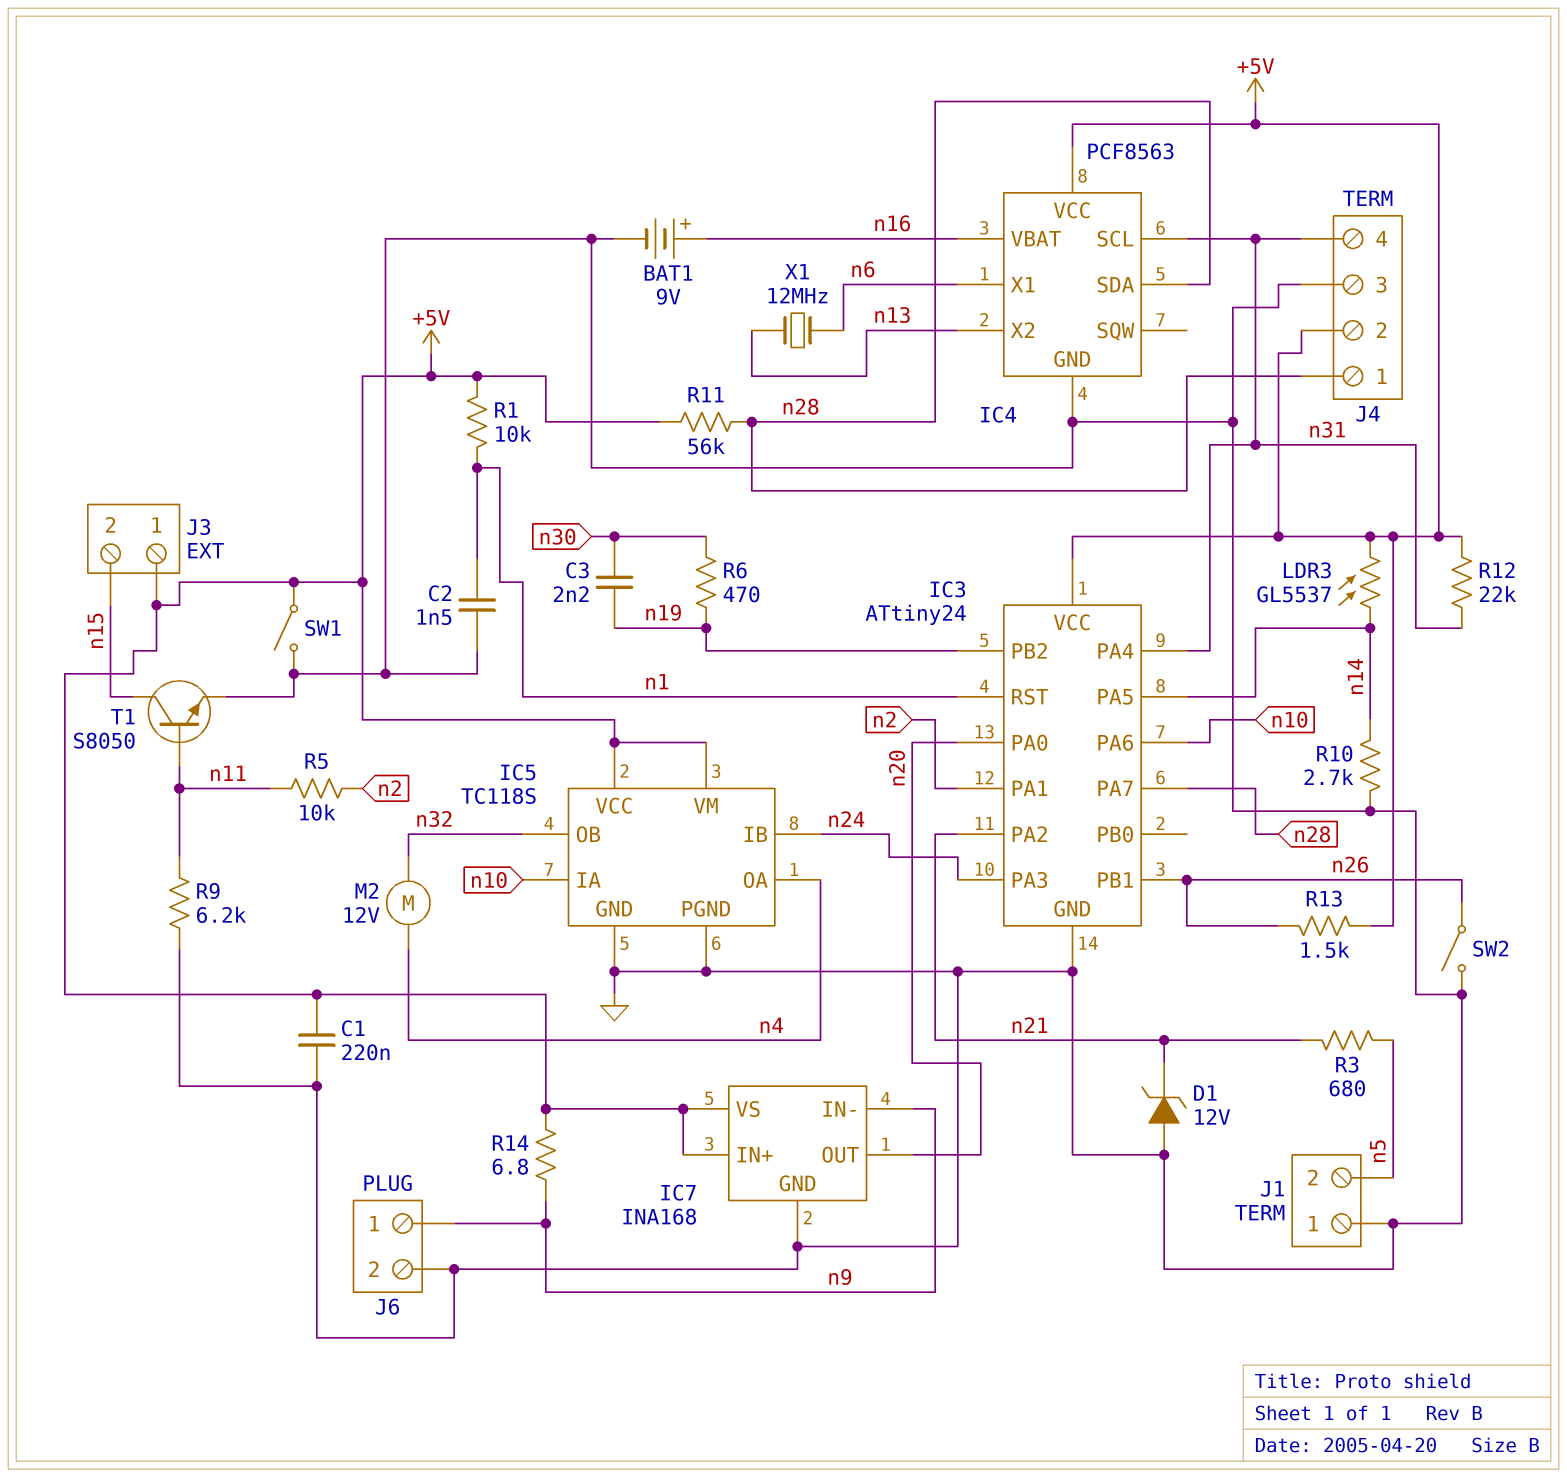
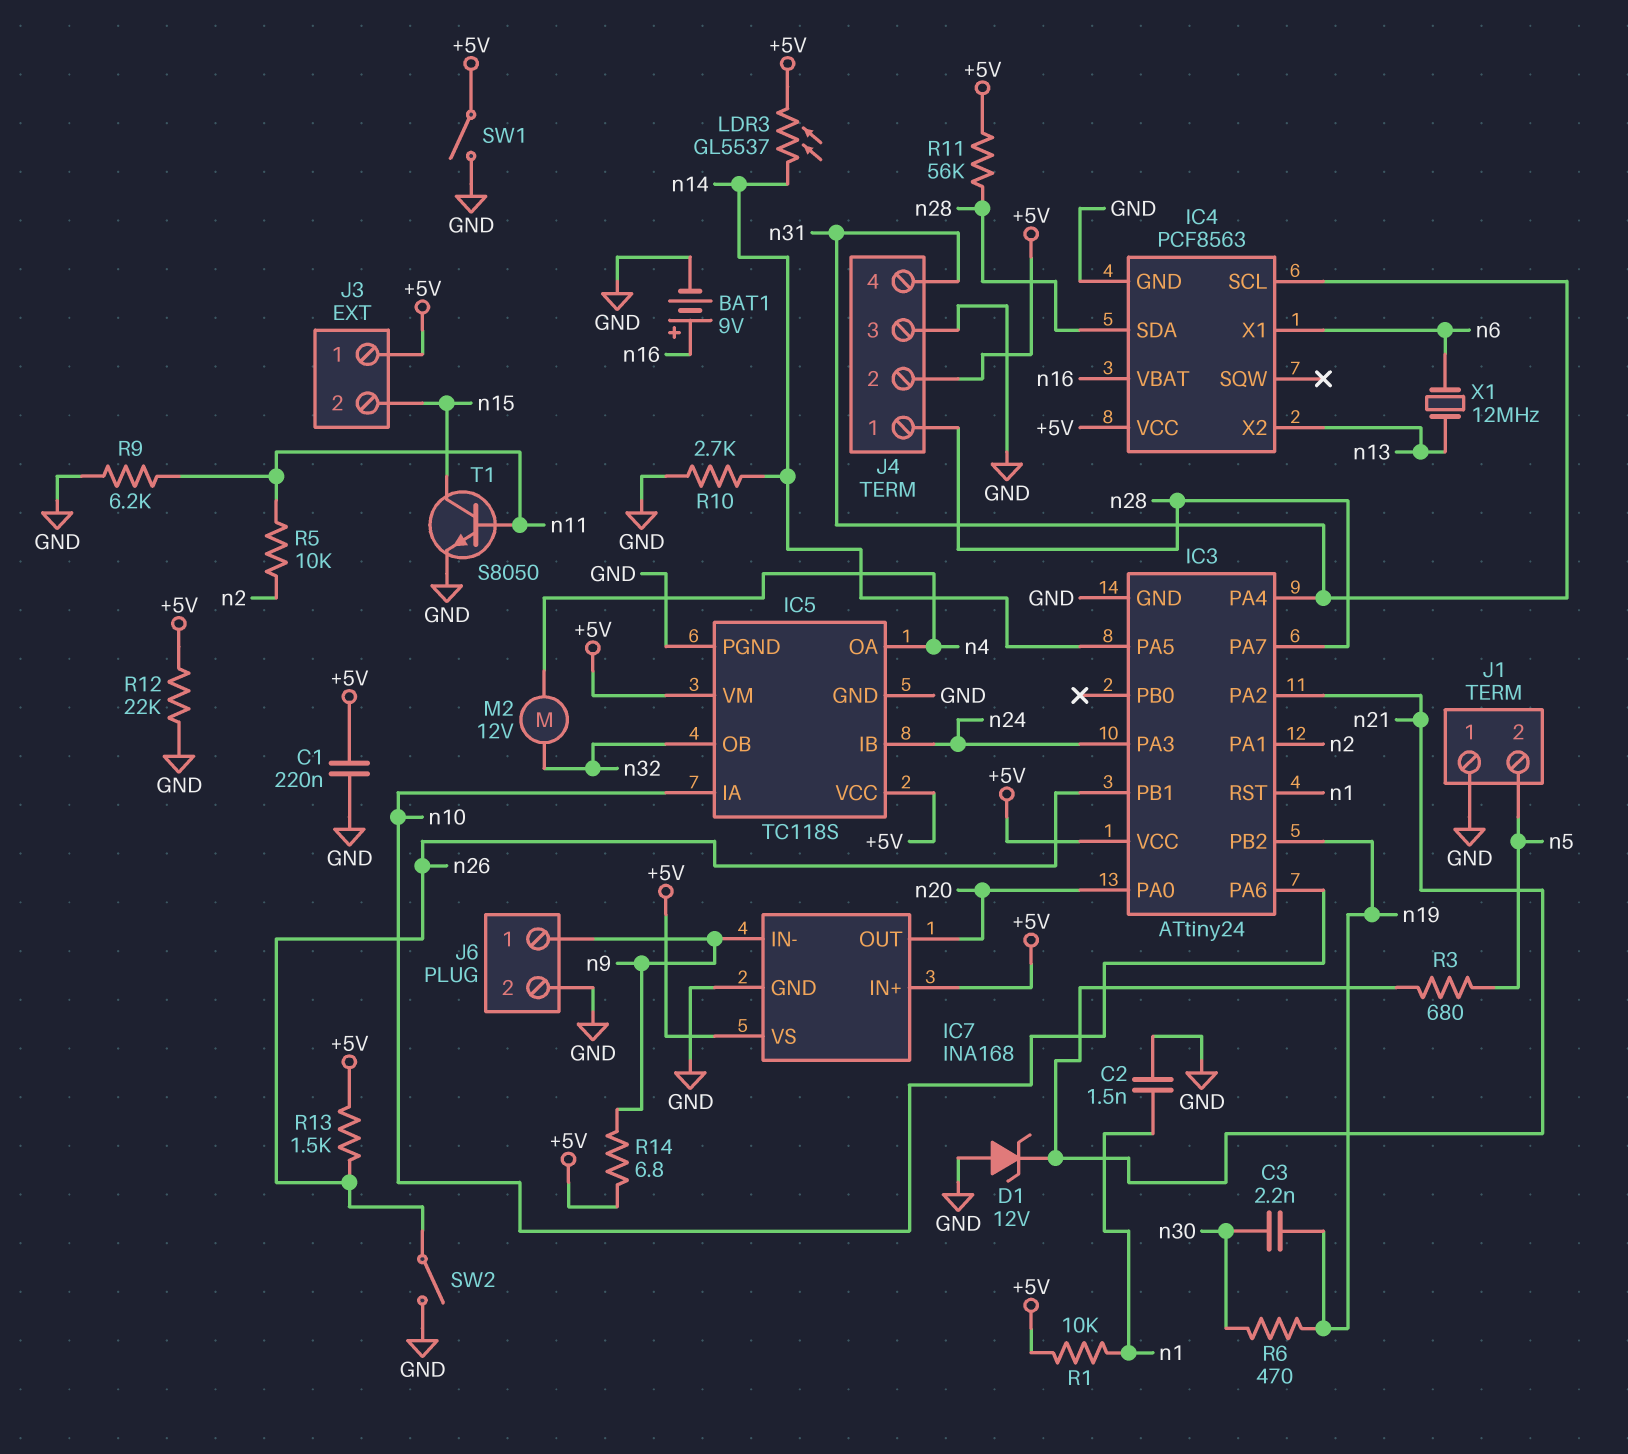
R12: 22k (+5V, n31) -> 22k (+5V, GND)

